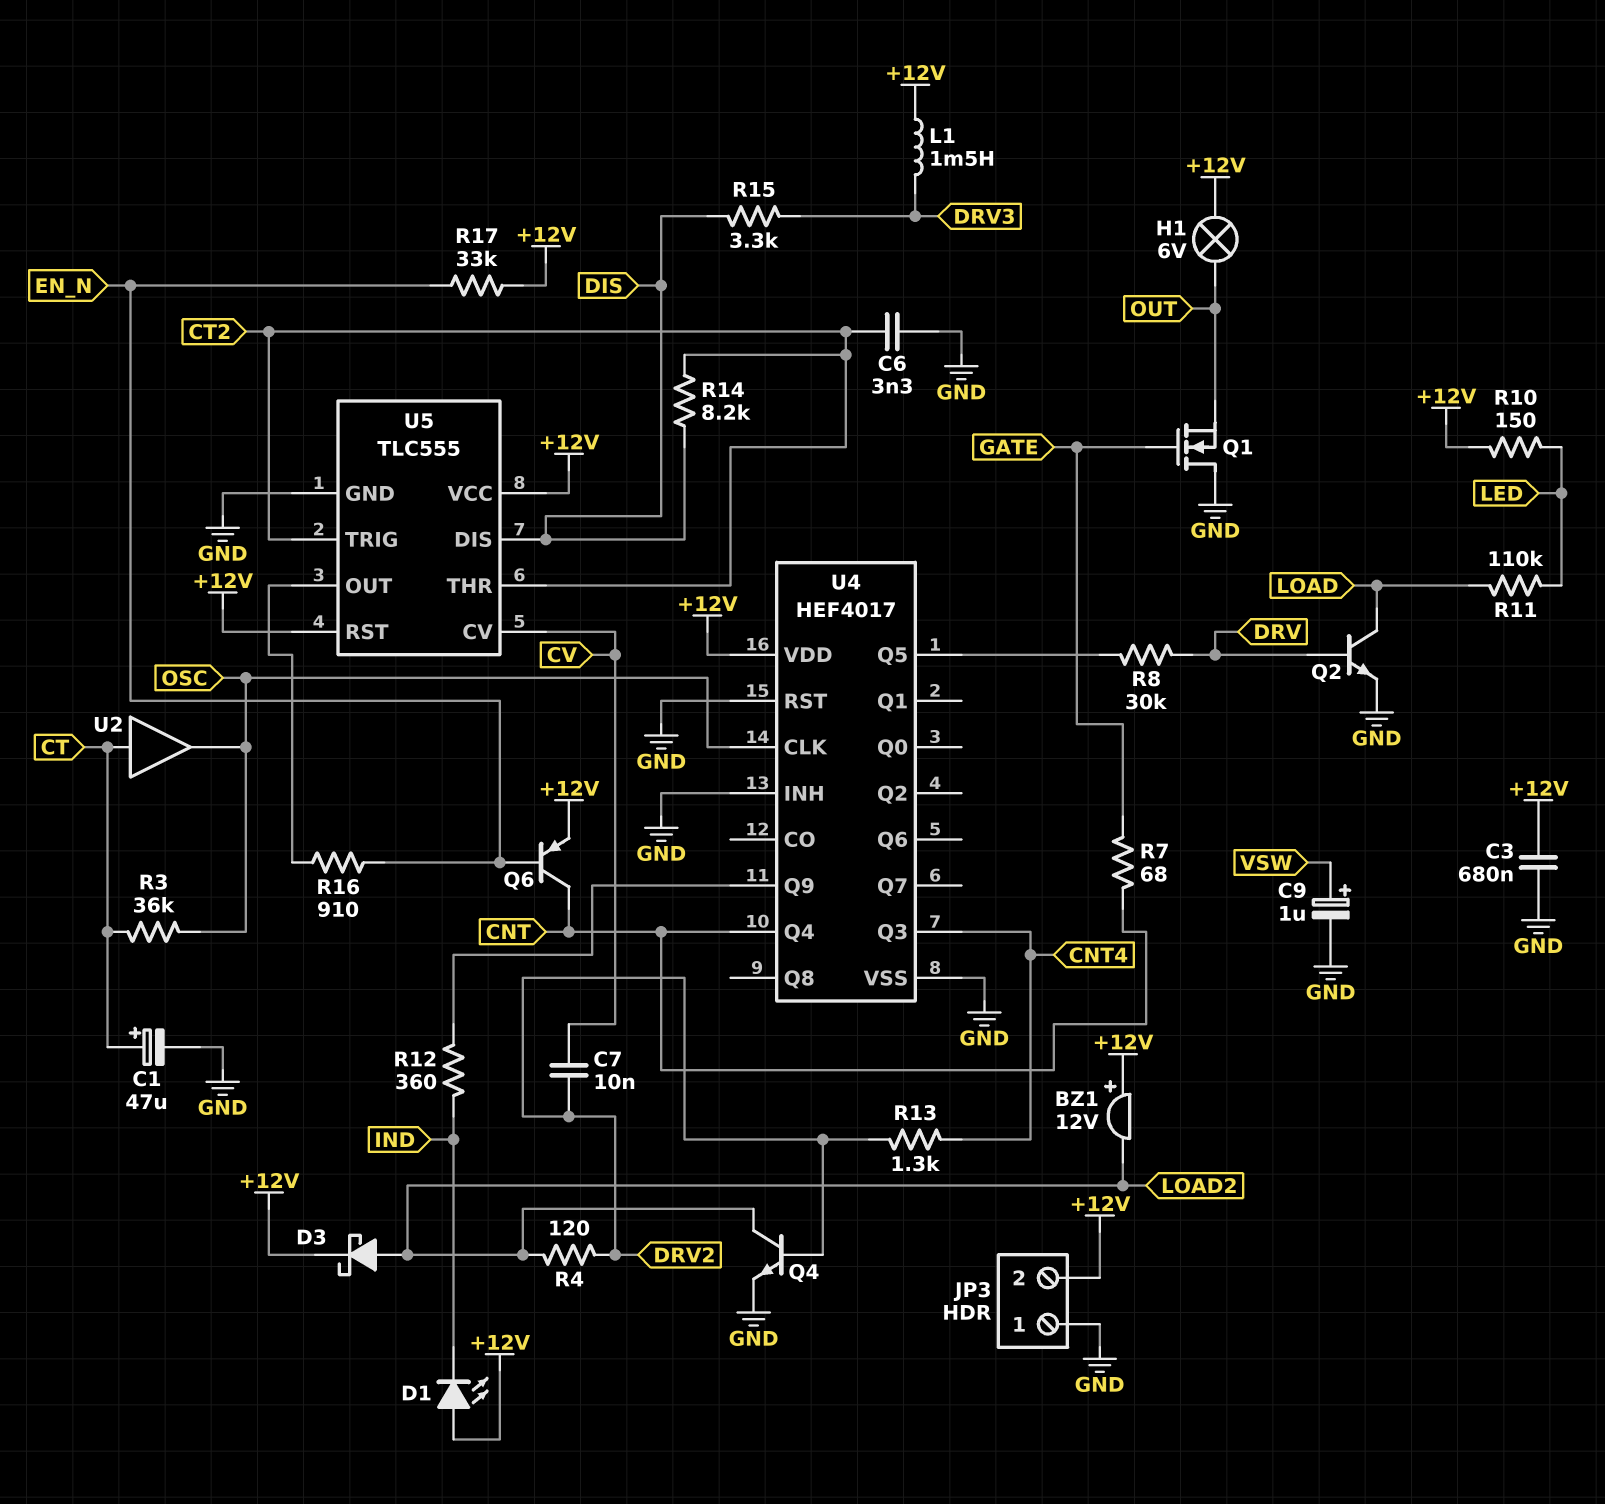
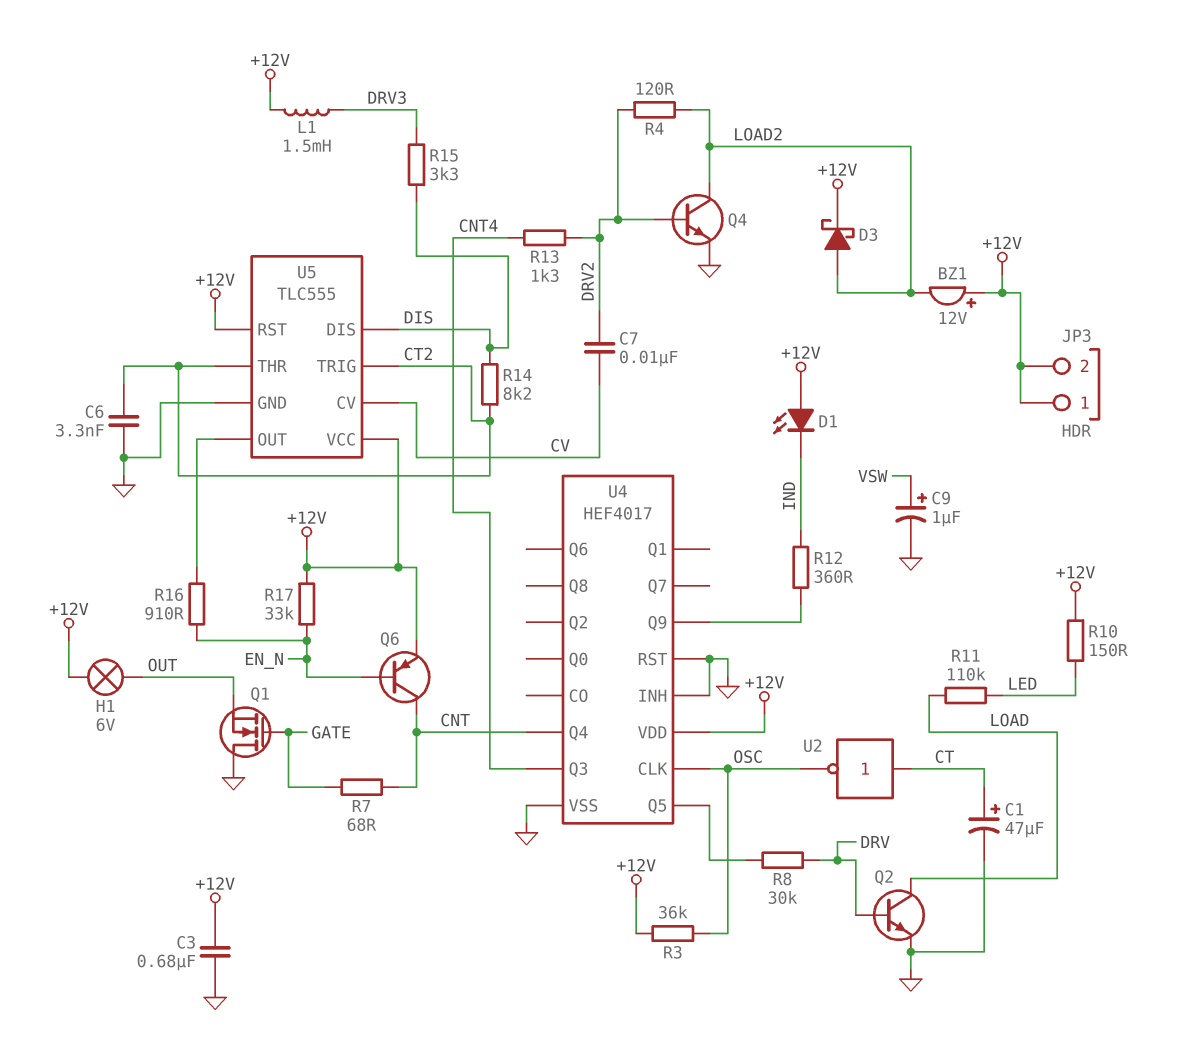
JP3 pin 1: GND -> +12V
R3: 36k (CT, OSC) -> 36k (+12V, OSC)
U2: buffer (in CT, out OSC) -> NOT (in CT, out OSC)

